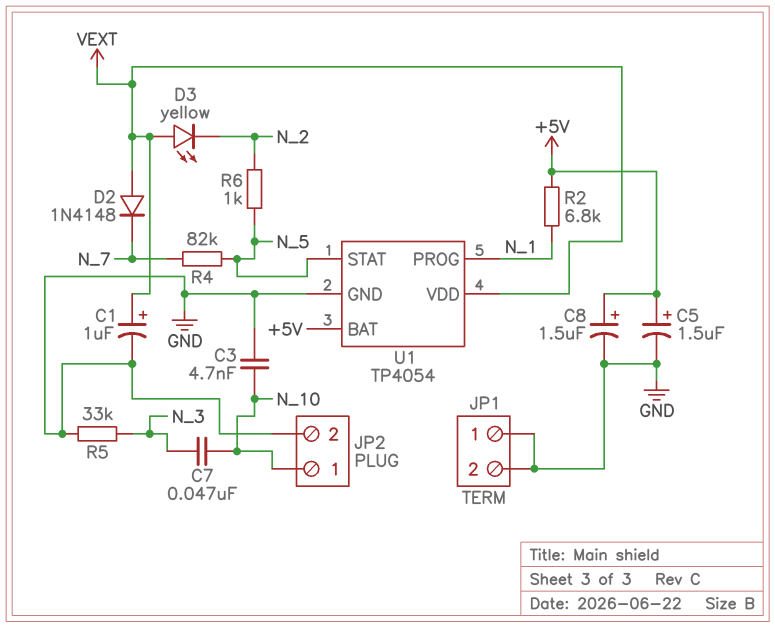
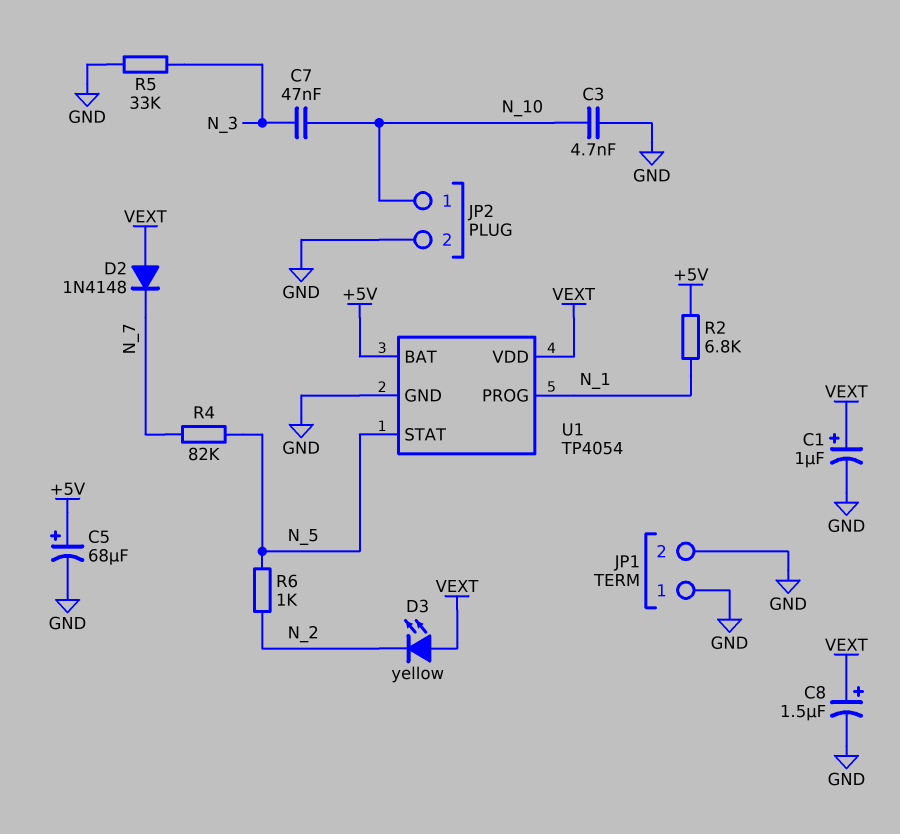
C5: 1.5uF (plus +5V, minus GND) -> 68uF (plus +5V, minus GND)
C8: 1.5uF (plus +5V, minus GND) -> 1.5uF (plus VEXT, minus GND)

